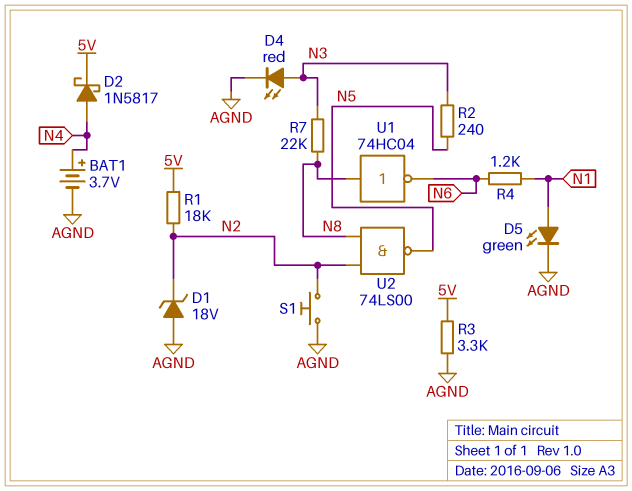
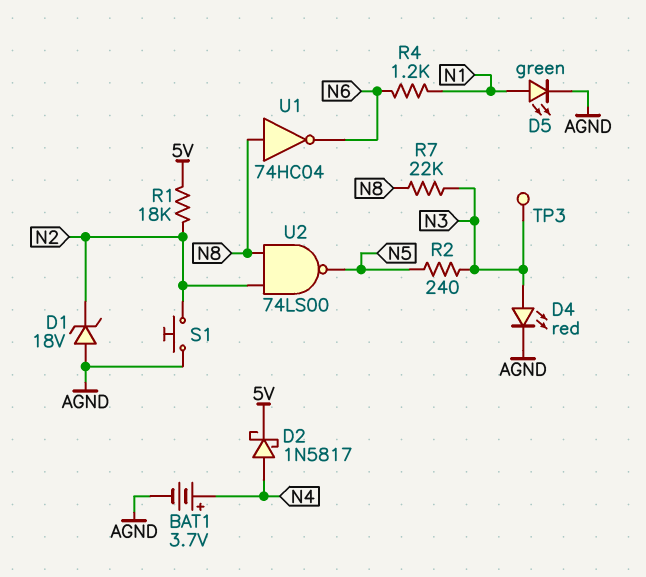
R3: 3.3k (5V, AGND) -> none
TP3: none -> test point (N3)

